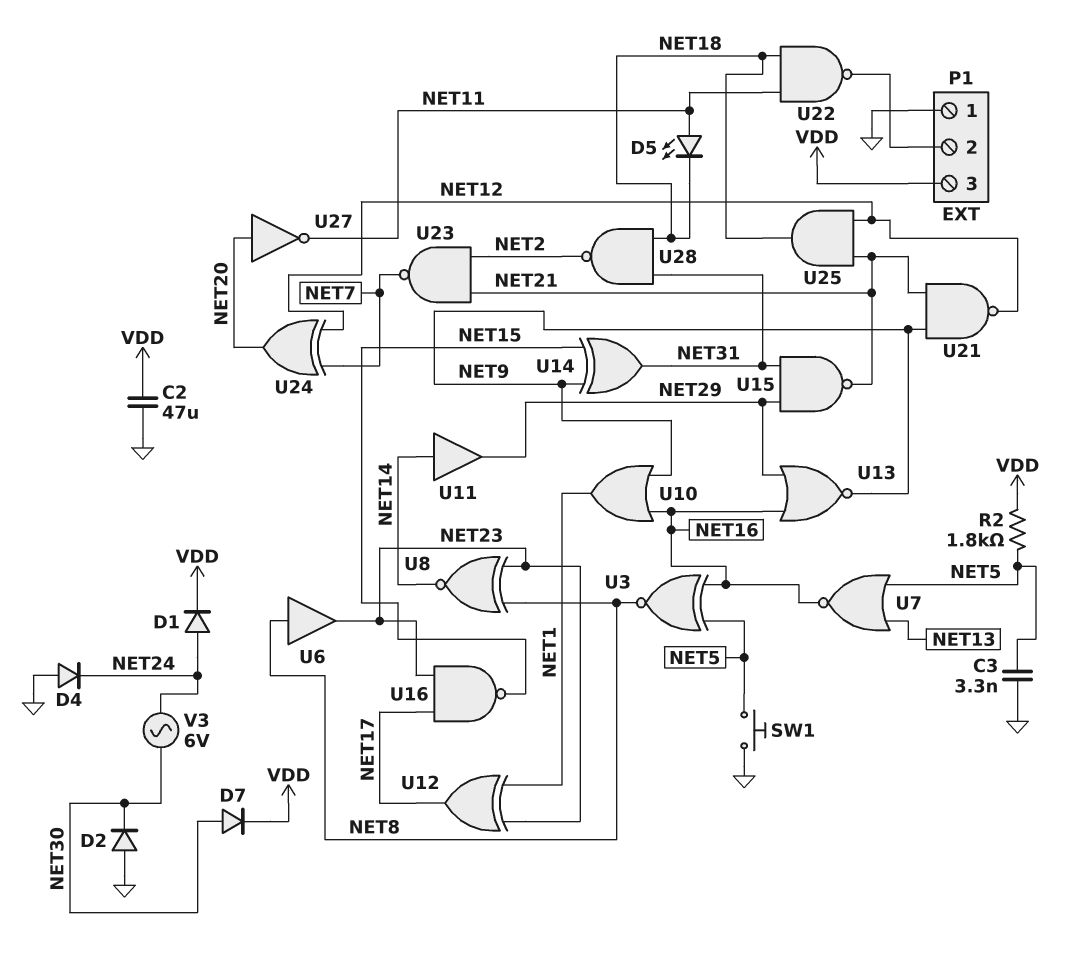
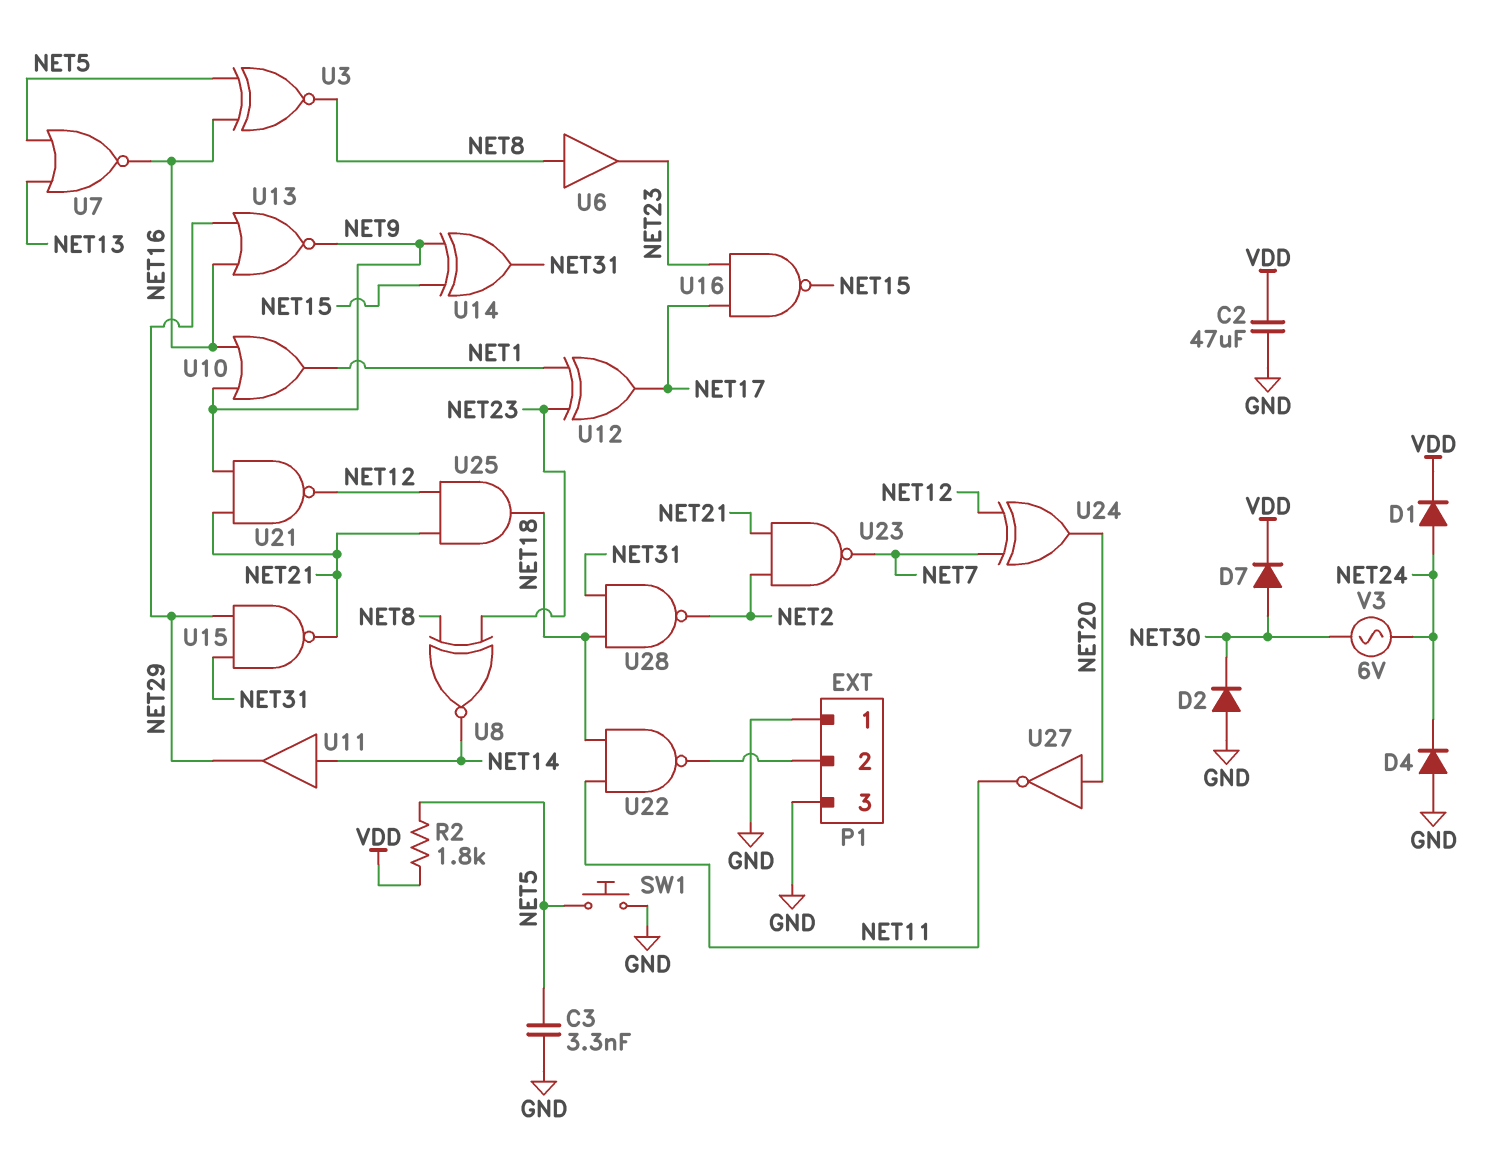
D5: LED (A NET11, K NET18) -> none
P1 pin 3: VDD -> GND

